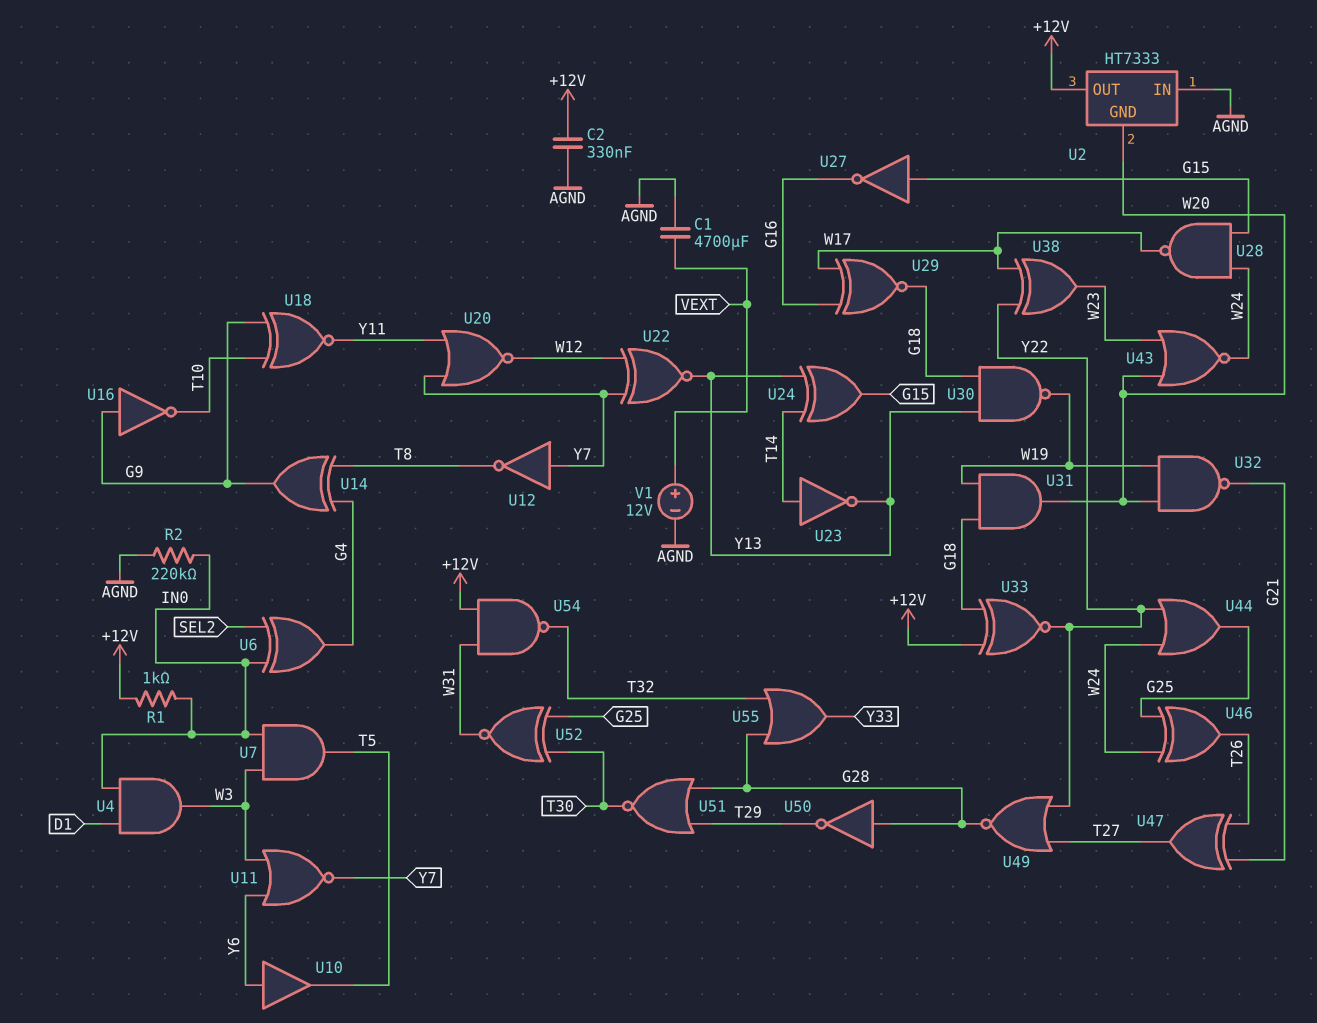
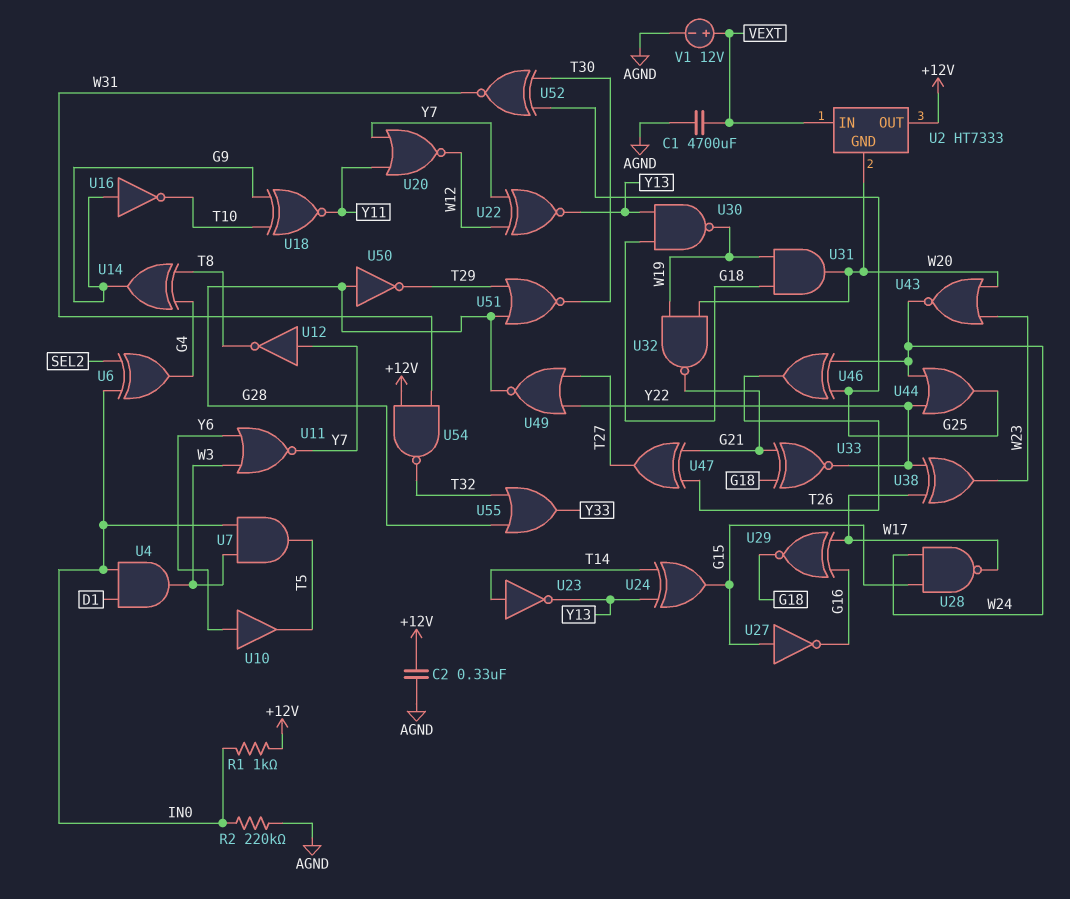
U2 pin IN: AGND -> VEXT
U33: XNOR (in +12V, in G18, out Y22) -> XNOR (in G18, in G21, out Y22)

